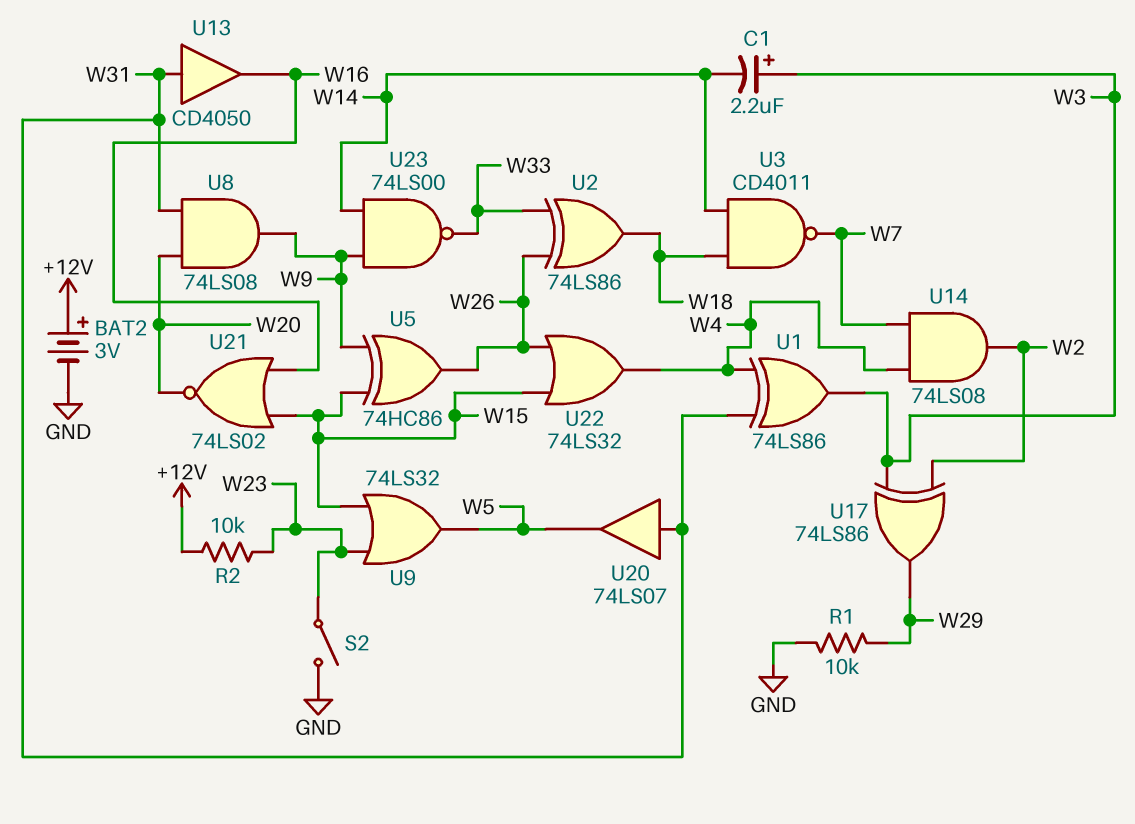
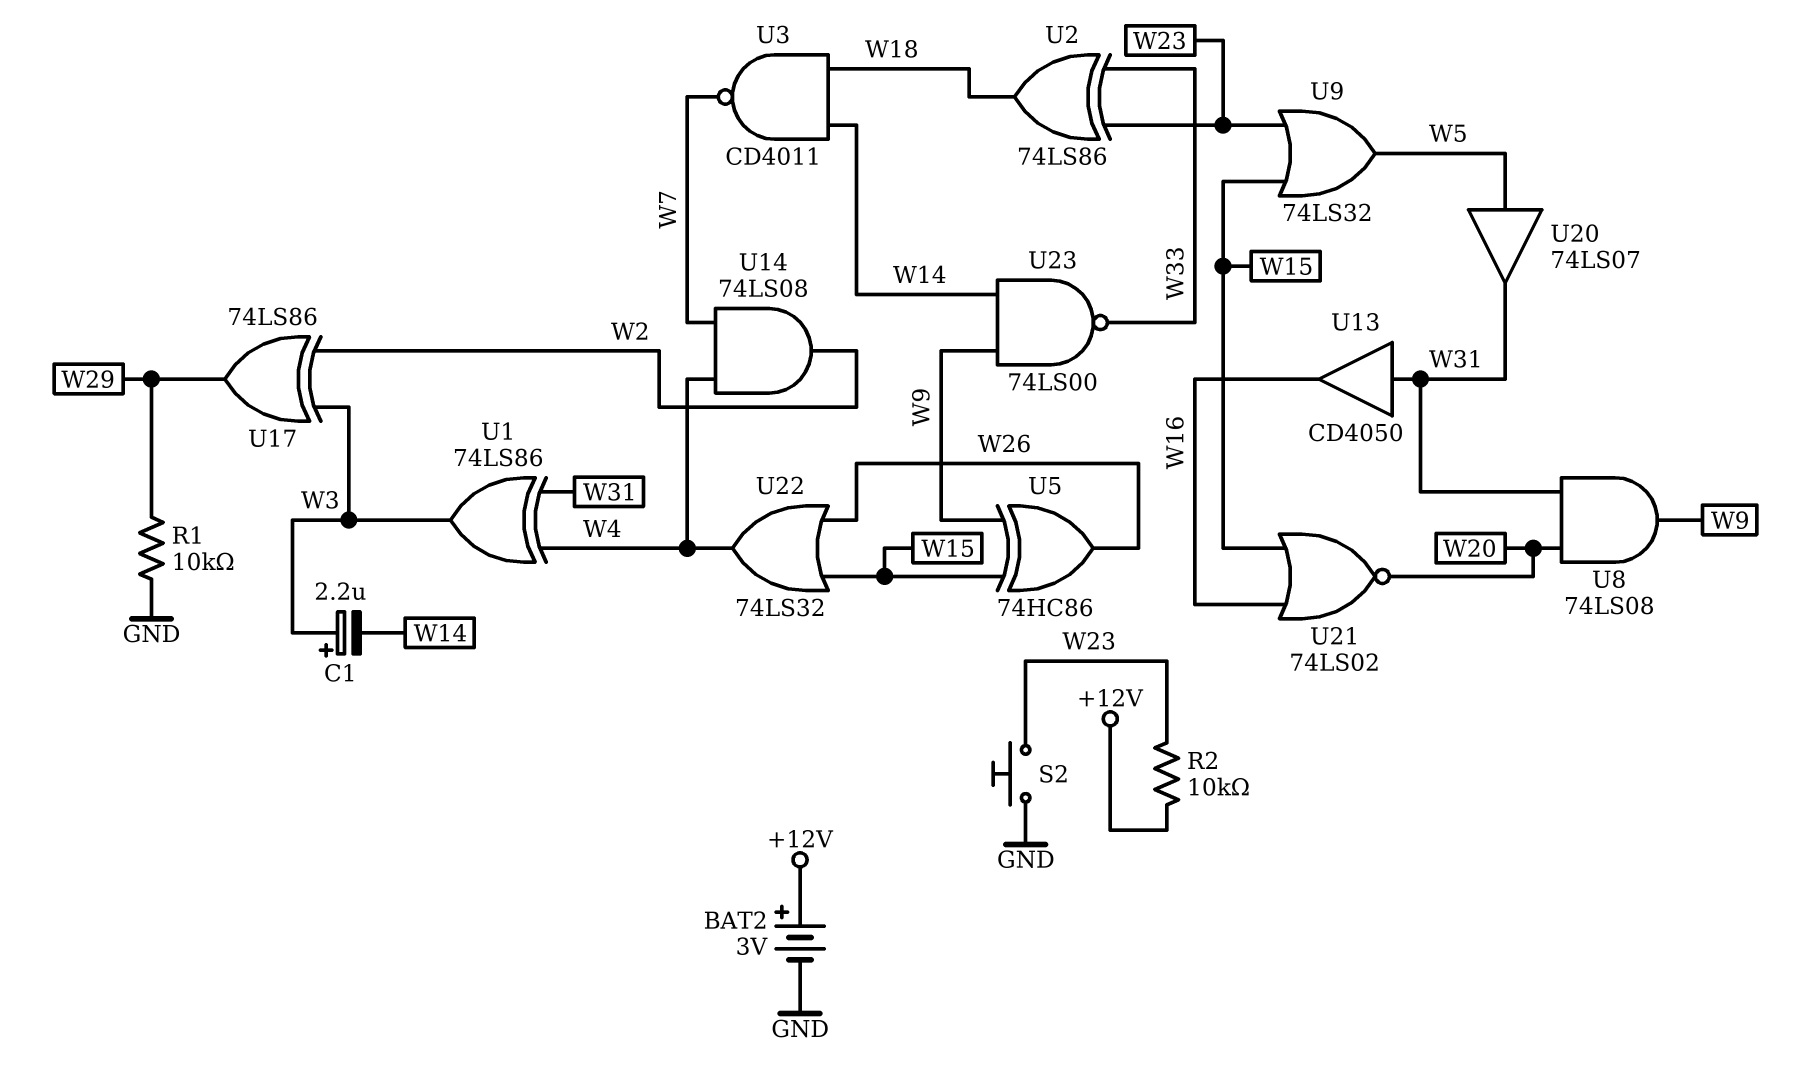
S2: switch (GND, W23) -> button (GND, W23)
U2: XOR 74LS86 (in W26, in W33, out W18) -> XOR 74LS86 (in W23, in W33, out W18)
U20: buffer 74LS07 (in W31, out W5) -> buffer 74LS07 (in W5, out W31)

